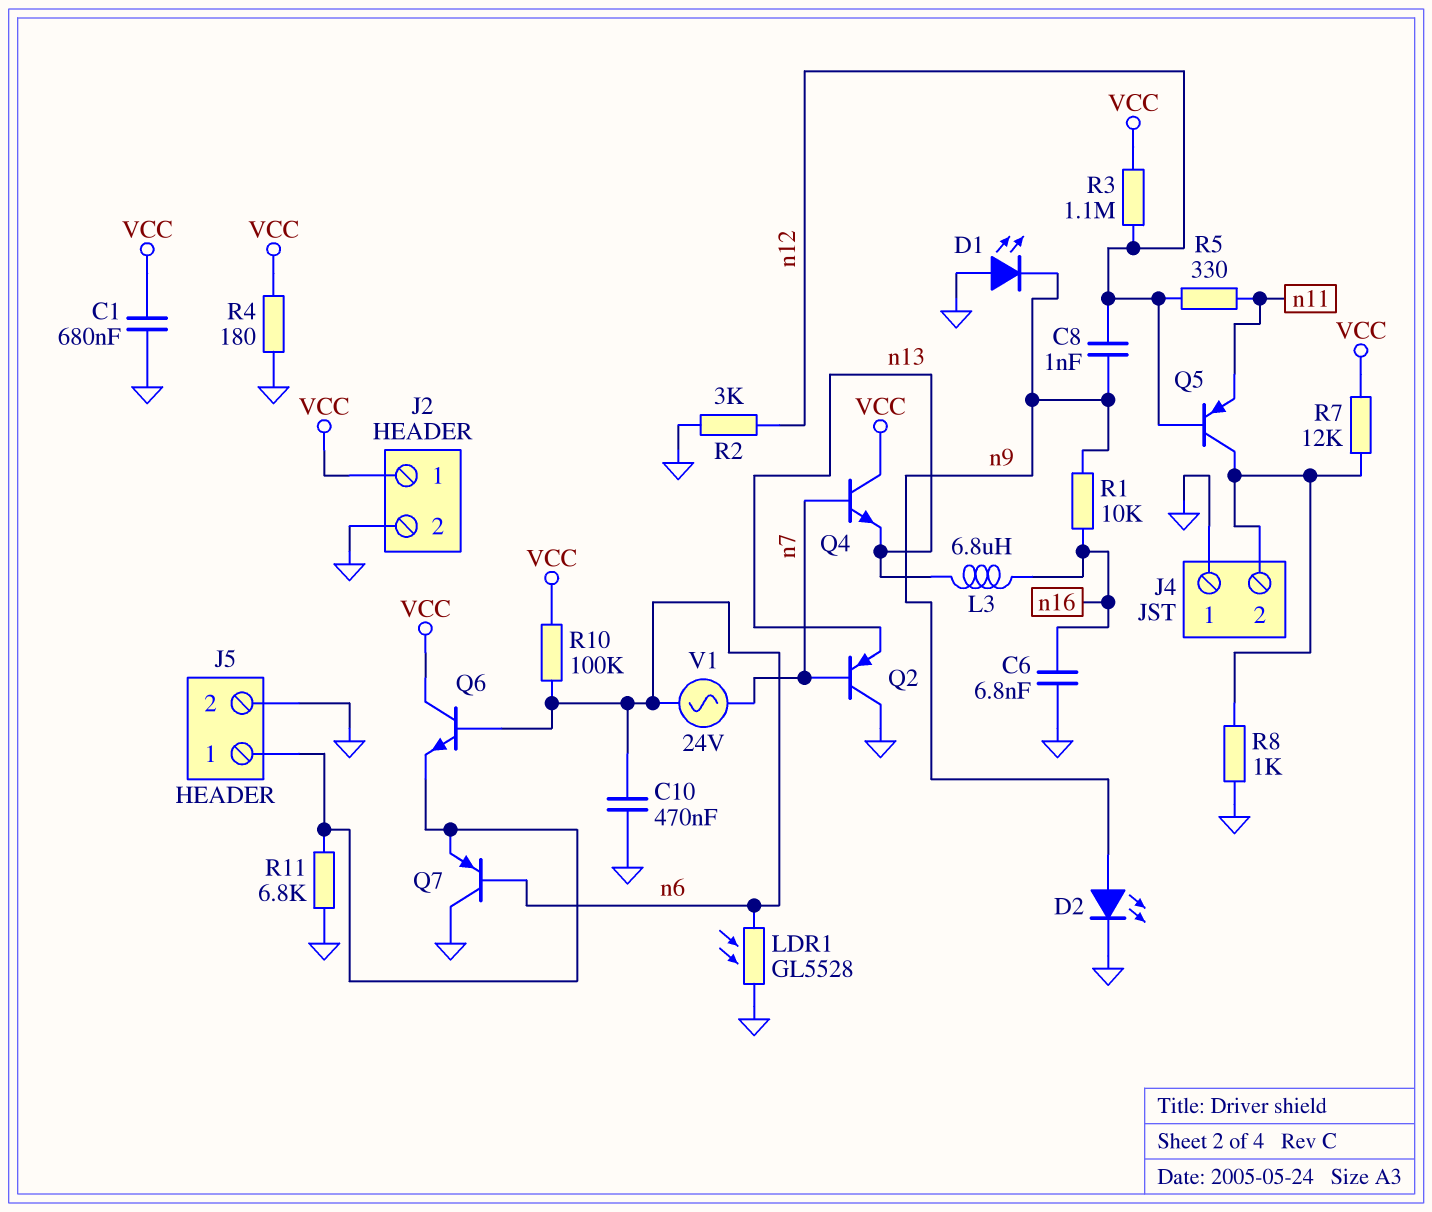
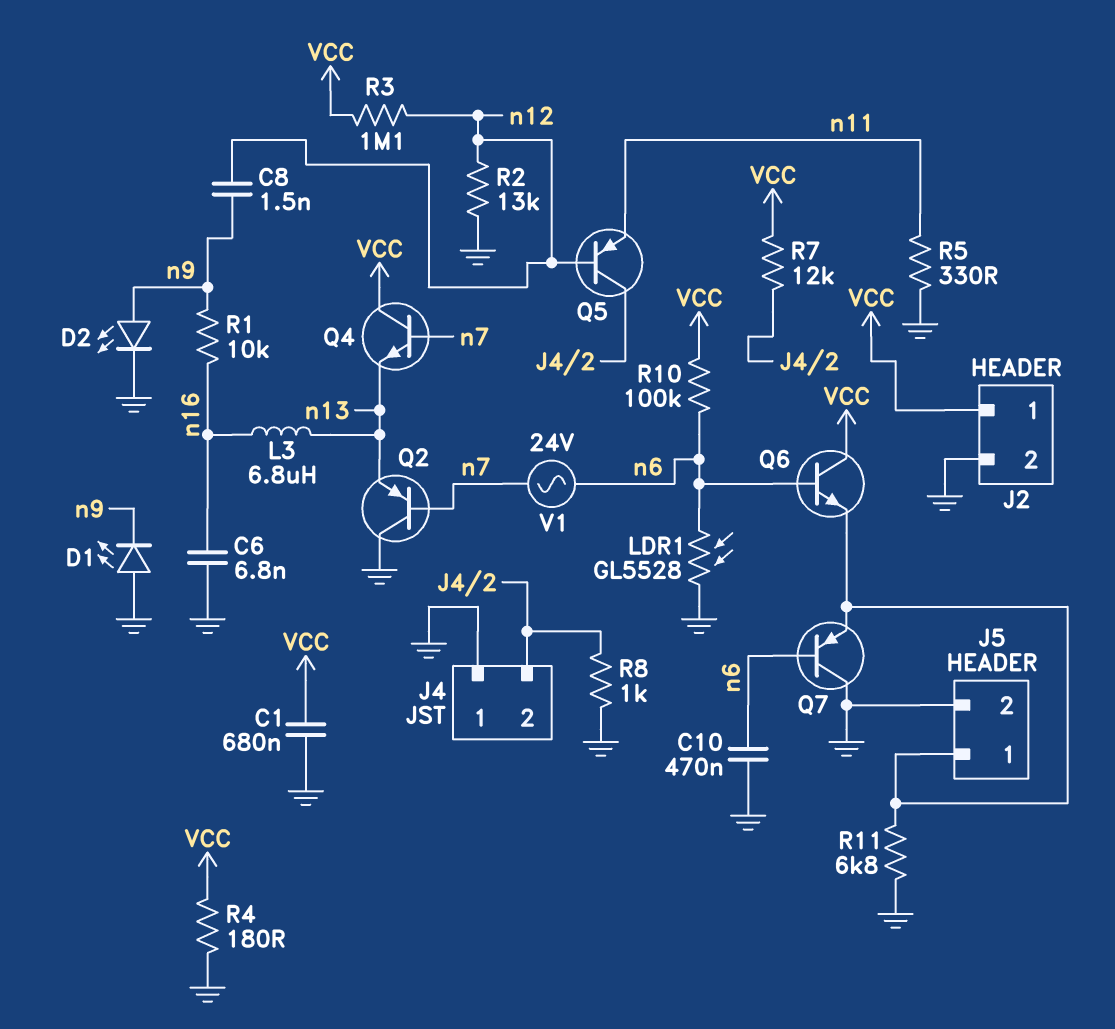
C8: 1nF (n9, n12) -> 1.5nF (n9, n12)
R2: 3k (GND, n12) -> 13k (GND, n12)
R5: 330 (n11, n12) -> 330 (GND, n11)

